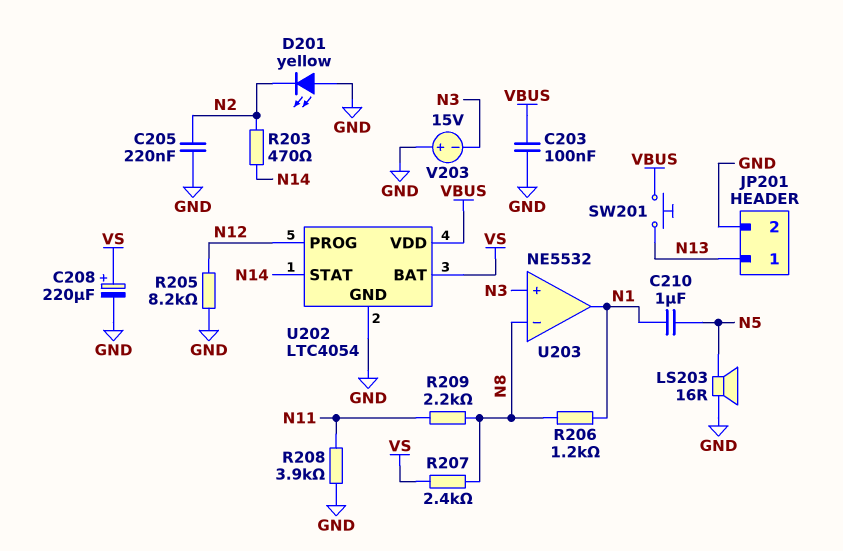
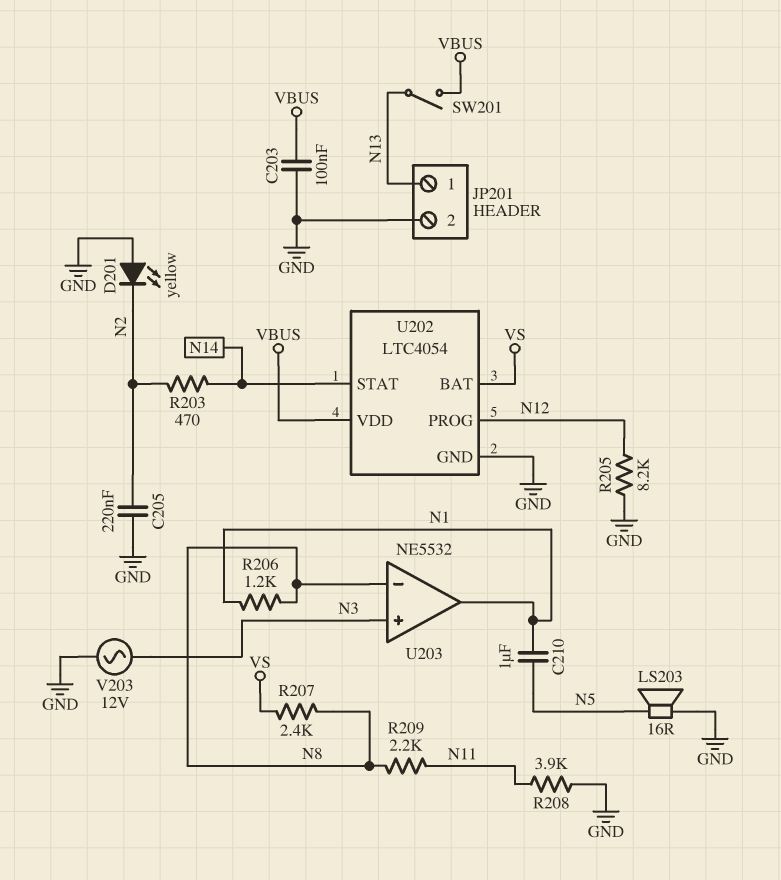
C208: 220uF (plus VS, minus GND) -> none
SW201: button (N13, VBUS) -> switch (N13, VBUS)
V203: 15V (plus GND, minus N3) -> AC 12V (GND, N3)

